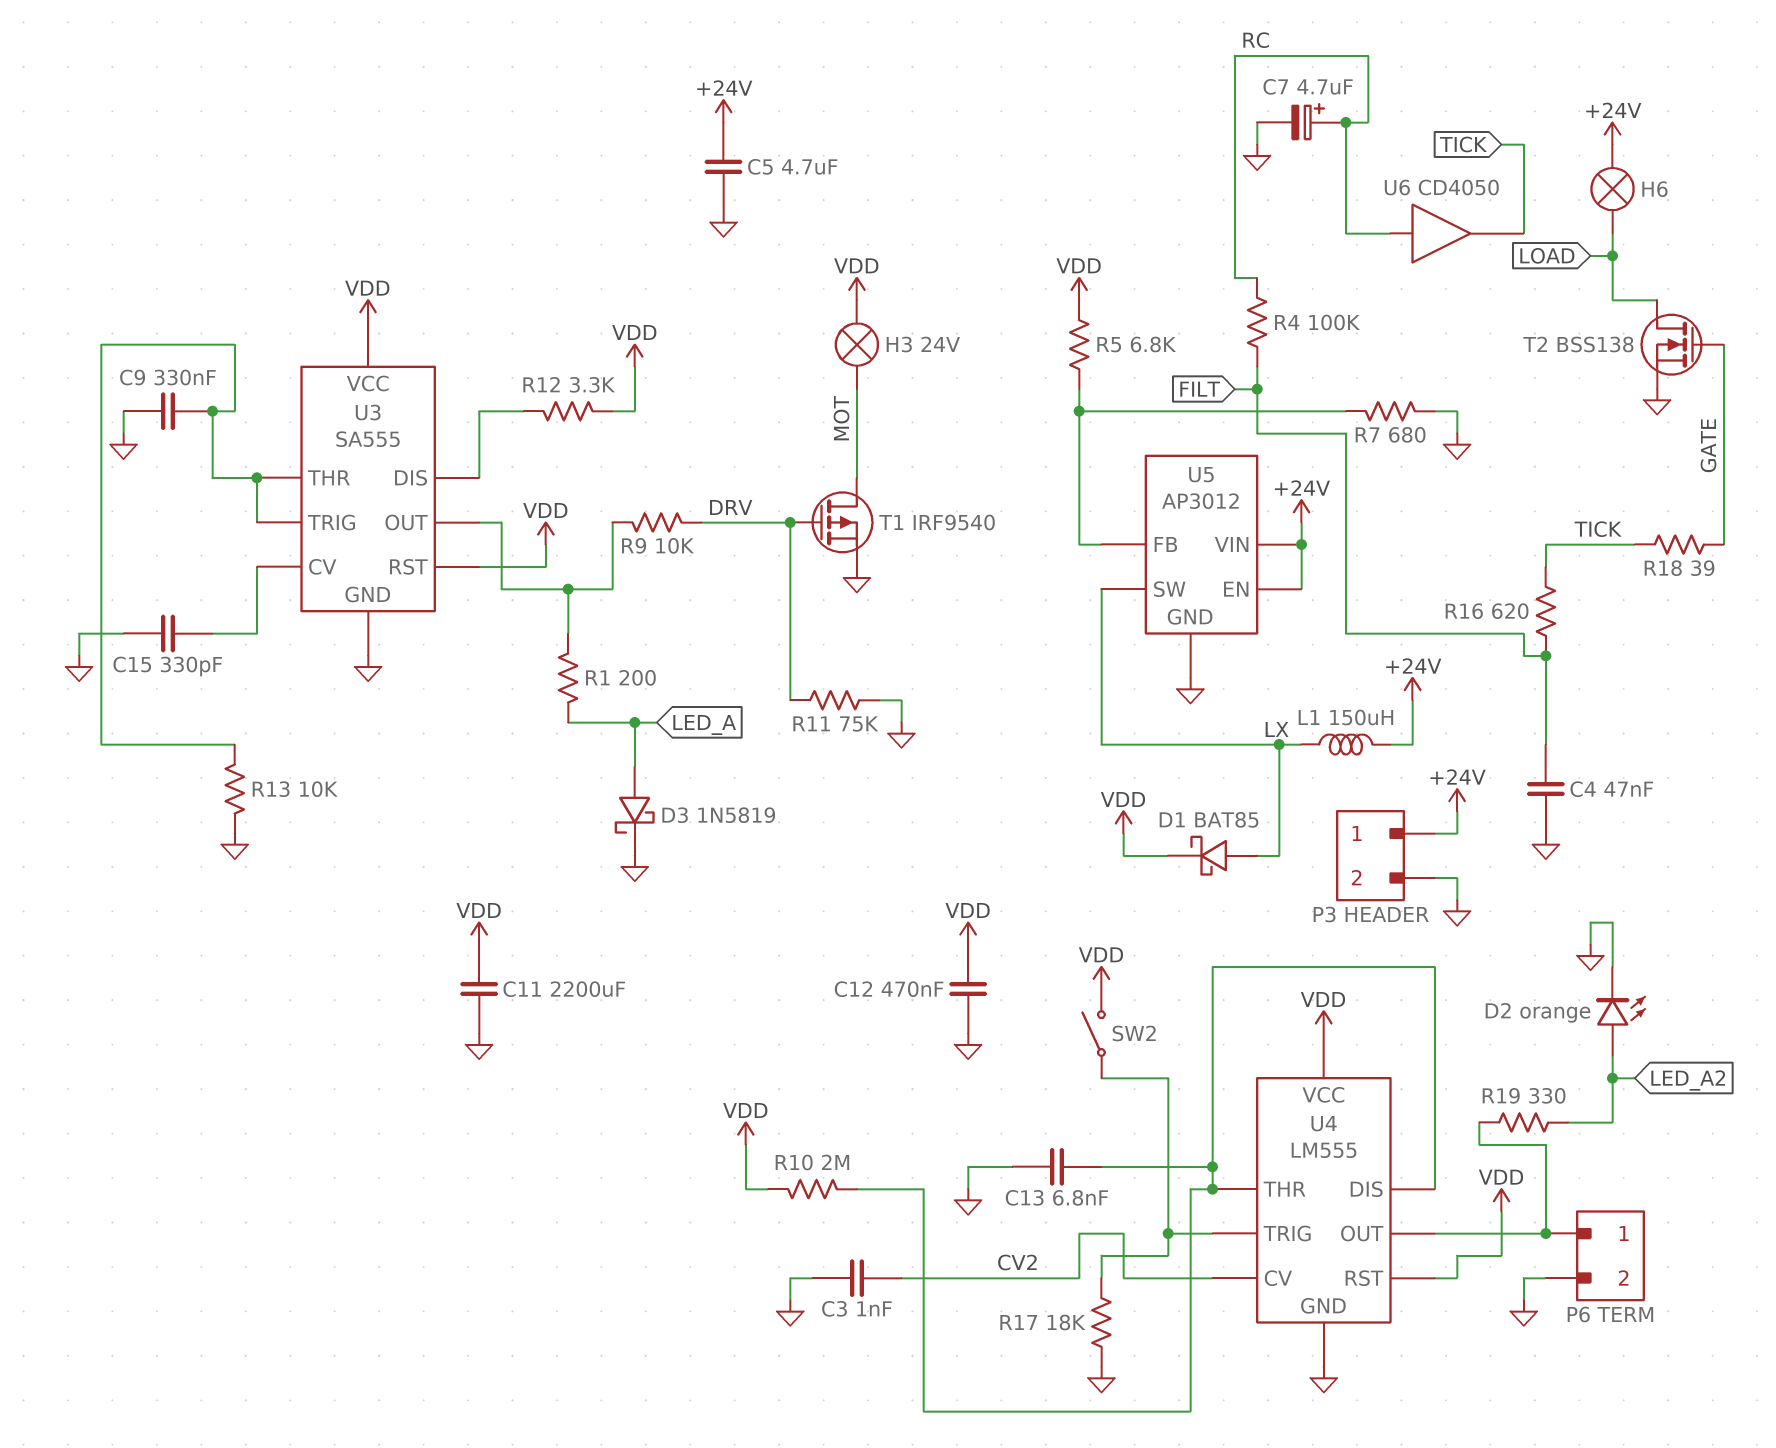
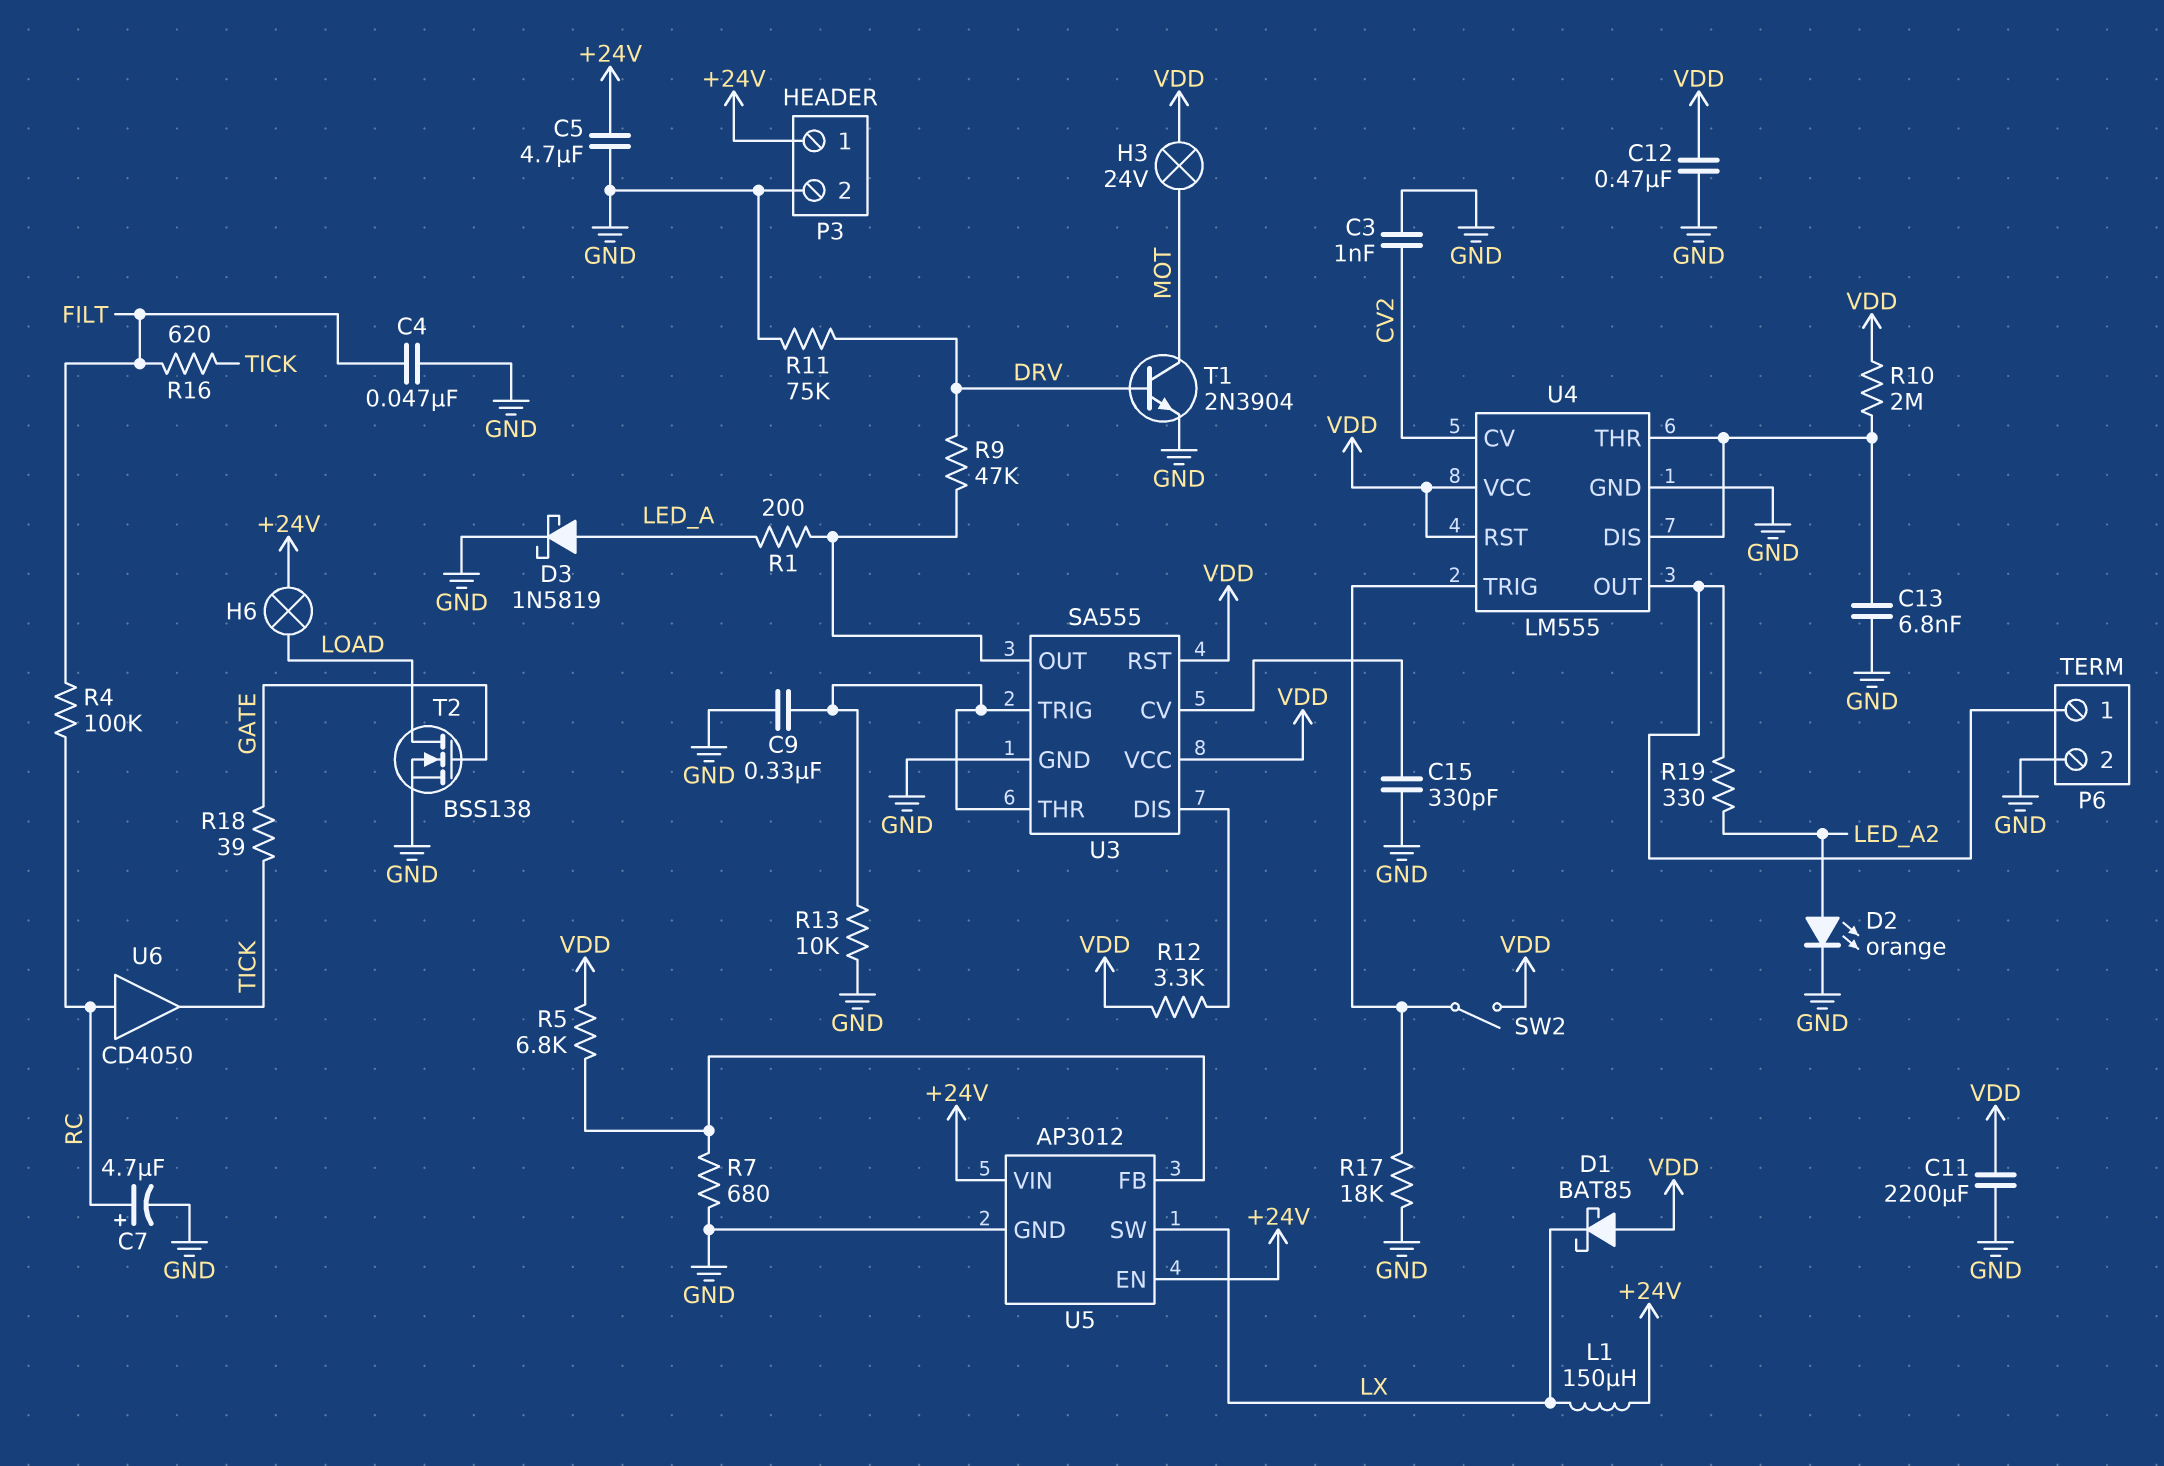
D1: schottky BAT85 (A LX, K VDD) -> schottky BAT85 (A VDD, K LX)
R9: 10k (DRV, U3/OUT) -> 47k (DRV, U3/OUT)
T1: PMOS IRF9540 (G DRV, D MOT, S GND) -> NPN 2N3904 (B DRV, C MOT, E GND)

